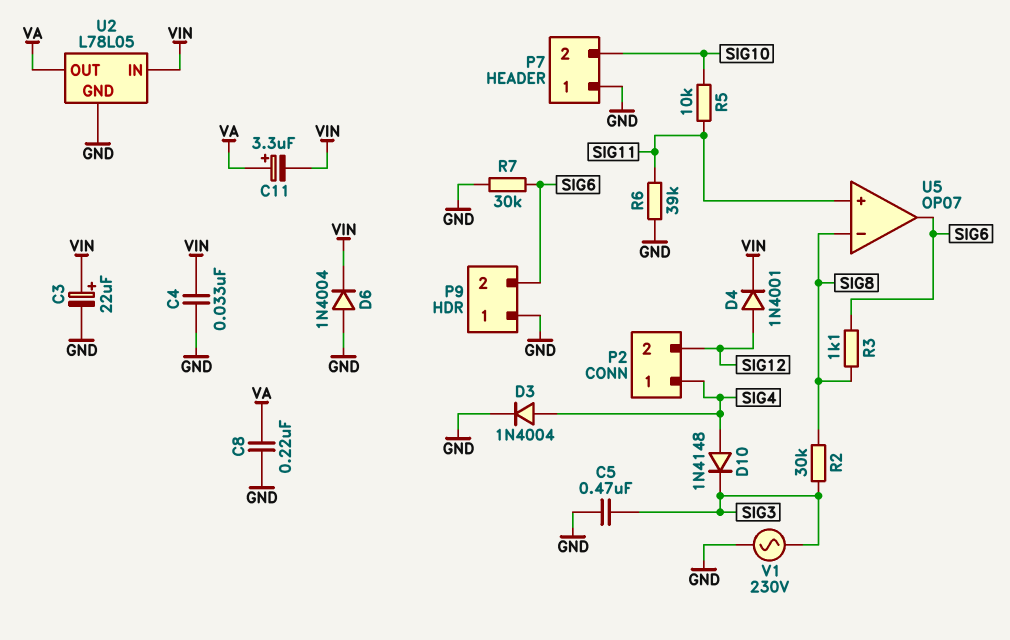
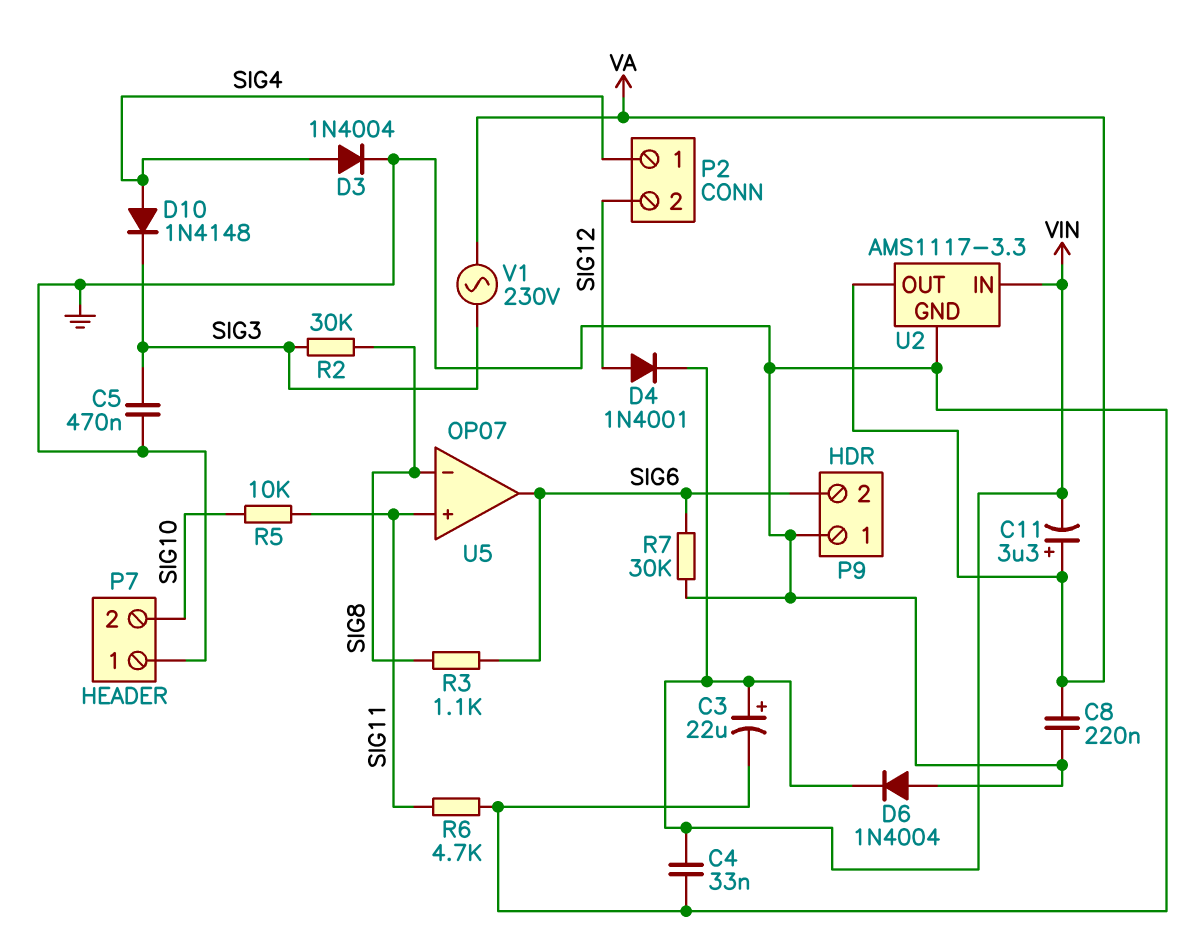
R6: 39k (GND, SIG11) -> 4.7k (GND, SIG11)
U2: L78L05 -> AMS1117-3.3
V1: AC 230V (GND, SIG3) -> AC 230V (SIG3, VA)

